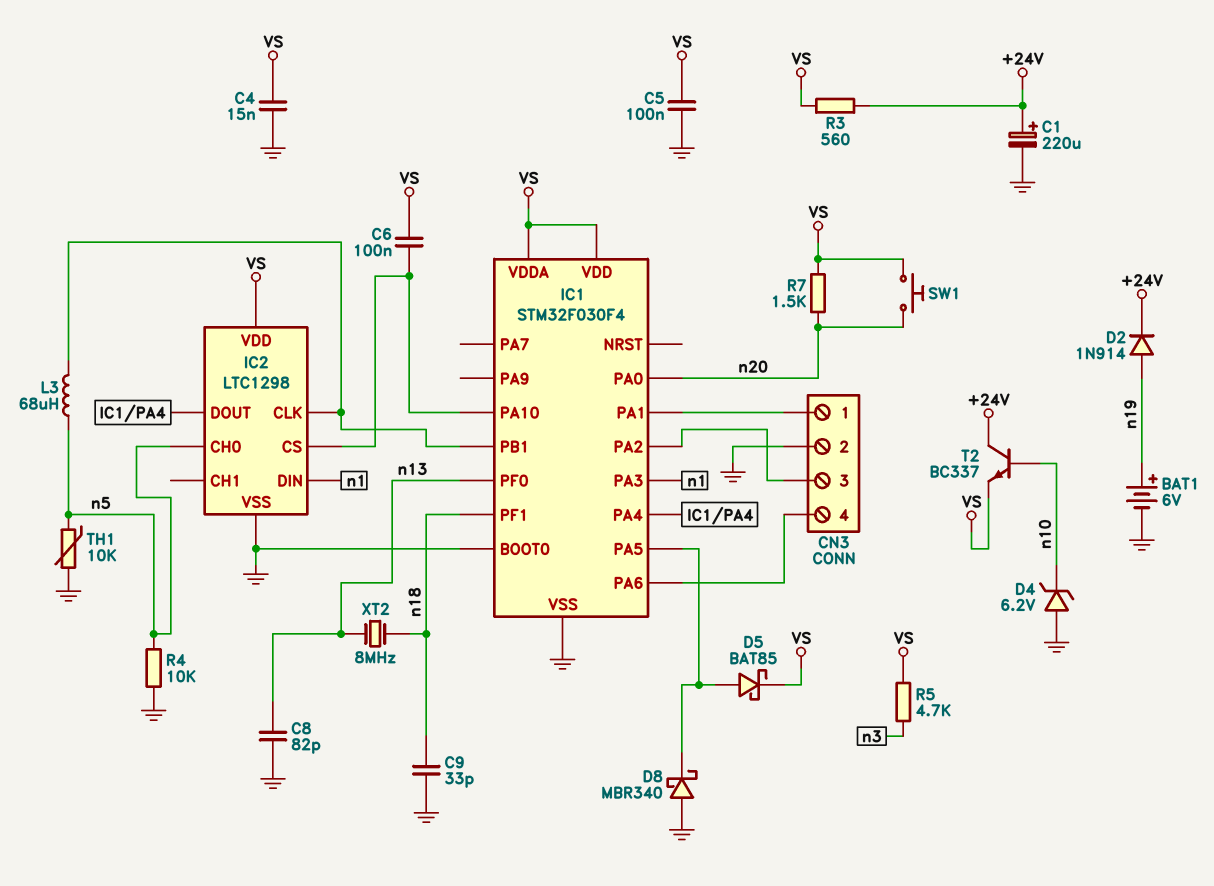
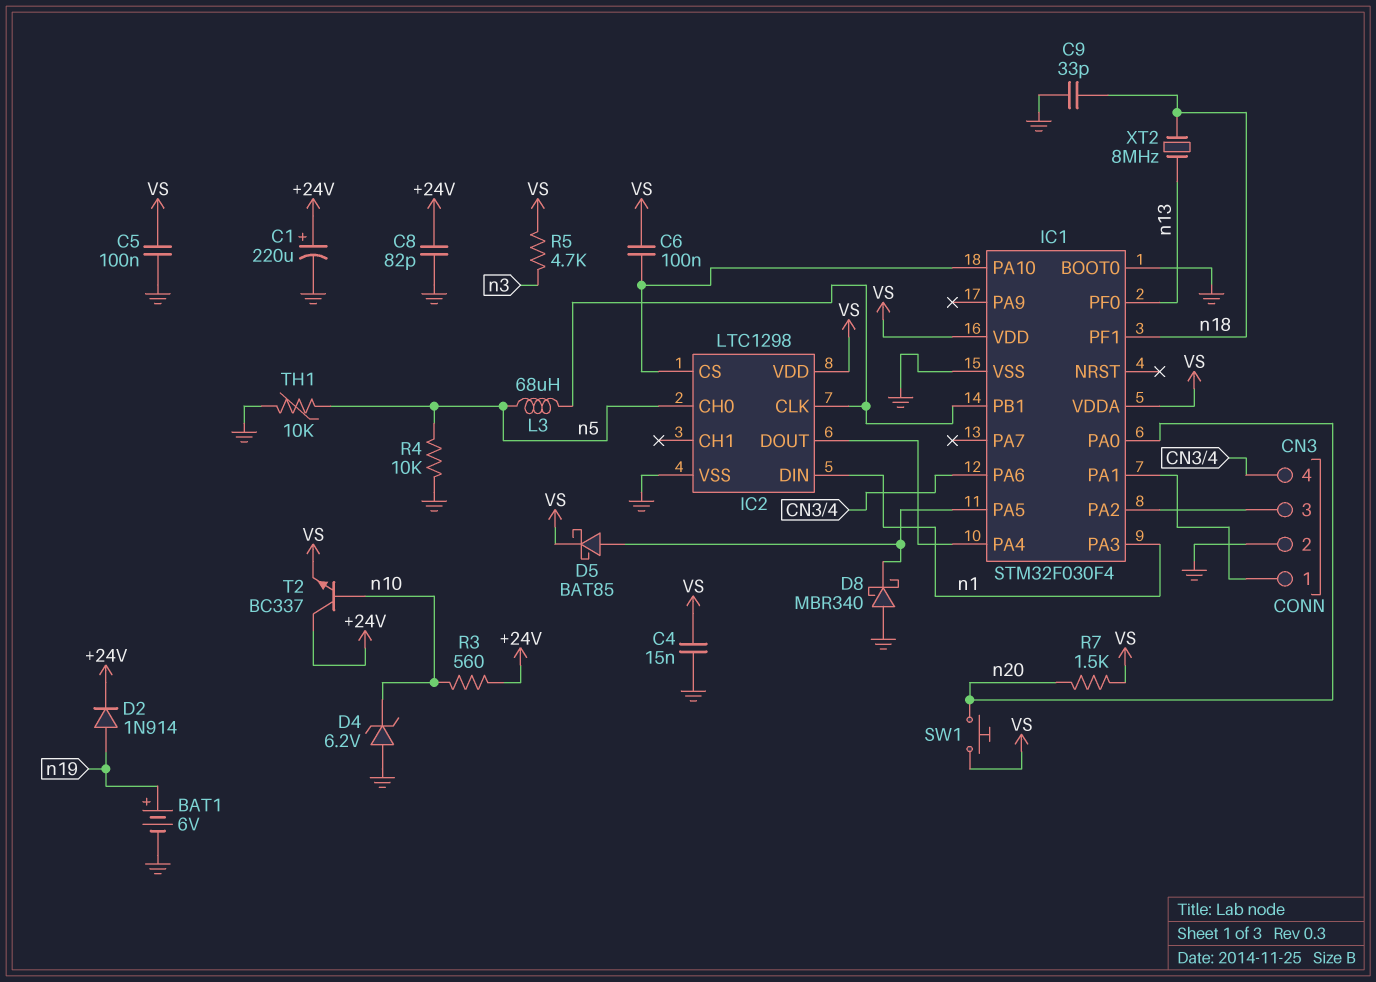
C8: 82pF (GND, n13) -> 82pF (+24V, GND)
R3: 560 (+24V, VS) -> 560 (+24V, n10)

